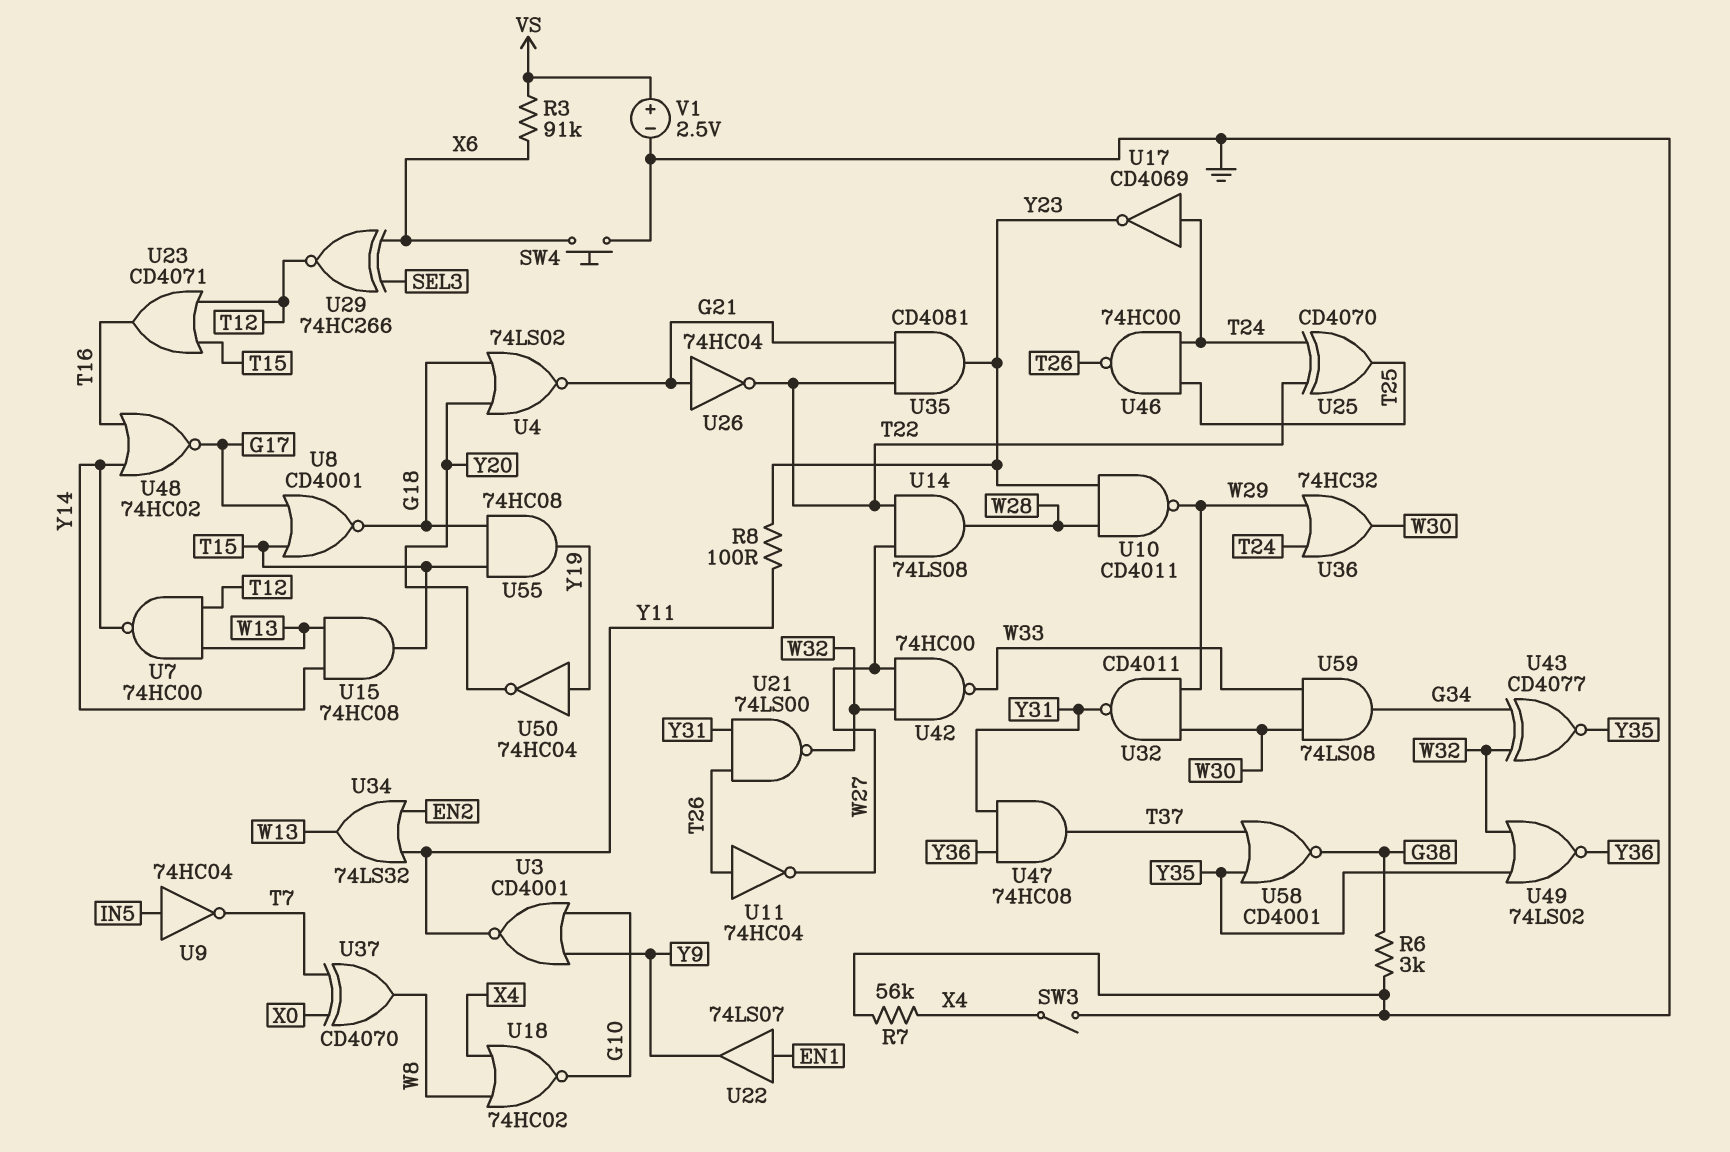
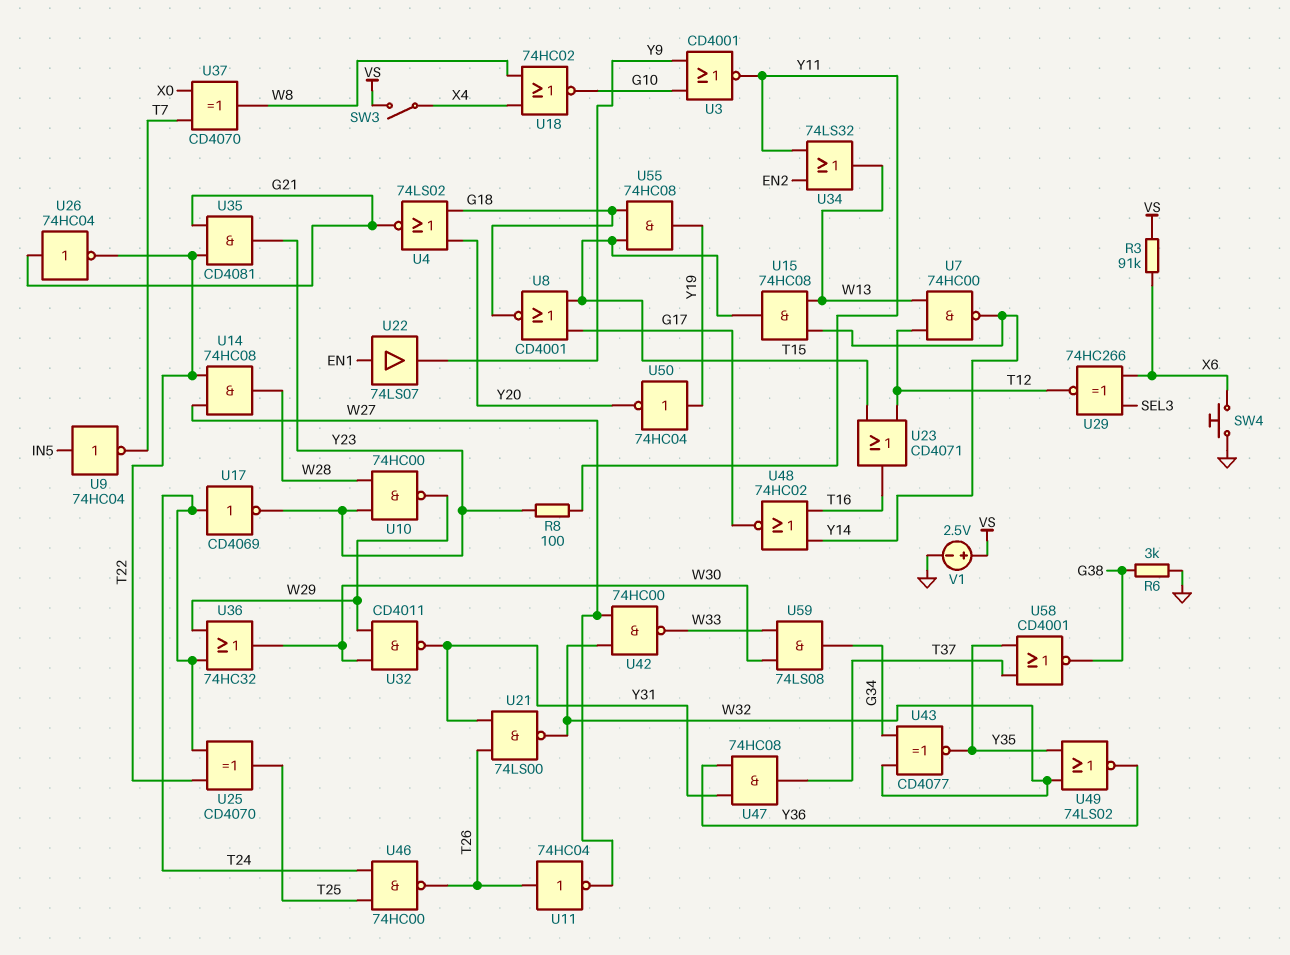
R7: 56k (GND, X4) -> none
SW3: switch (GND, X4) -> switch (VS, X4)
U10: NAND CD4011 (in W28, in Y23, out W29) -> NAND 74HC00 (in W28, in Y23, out W29)
U14: AND 74LS08 (in T22, in W27, out W28) -> AND 74HC08 (in T22, in W27, out W28)

